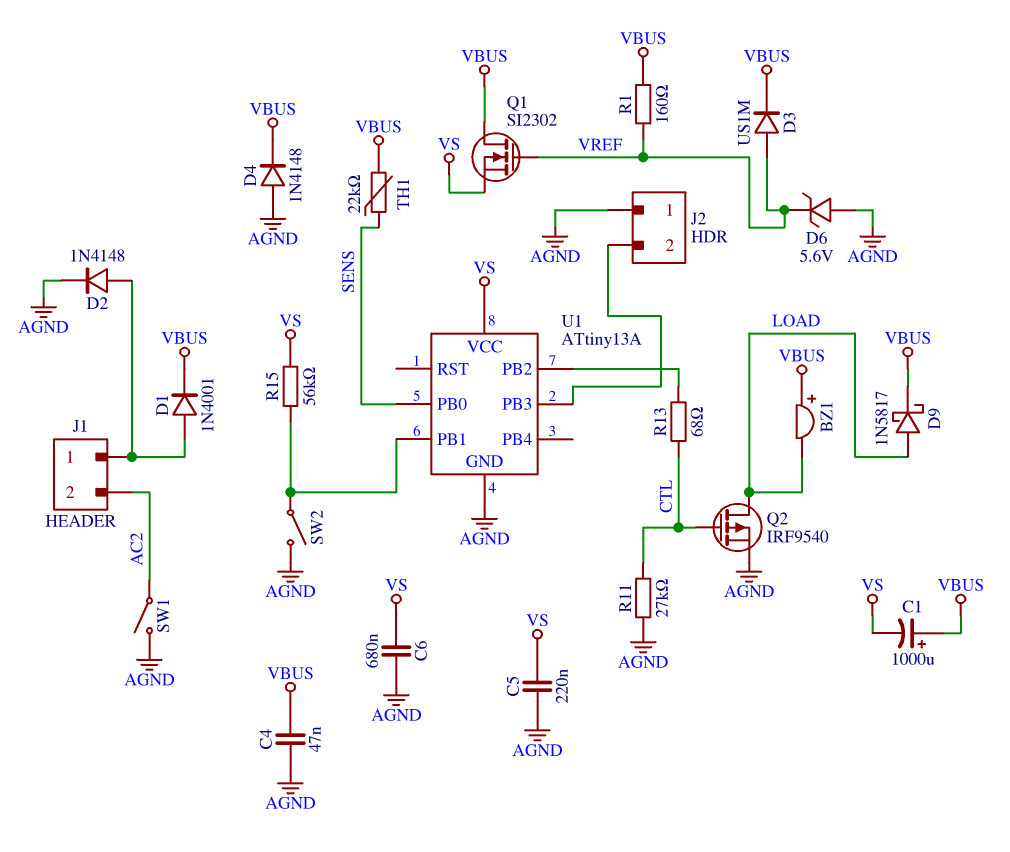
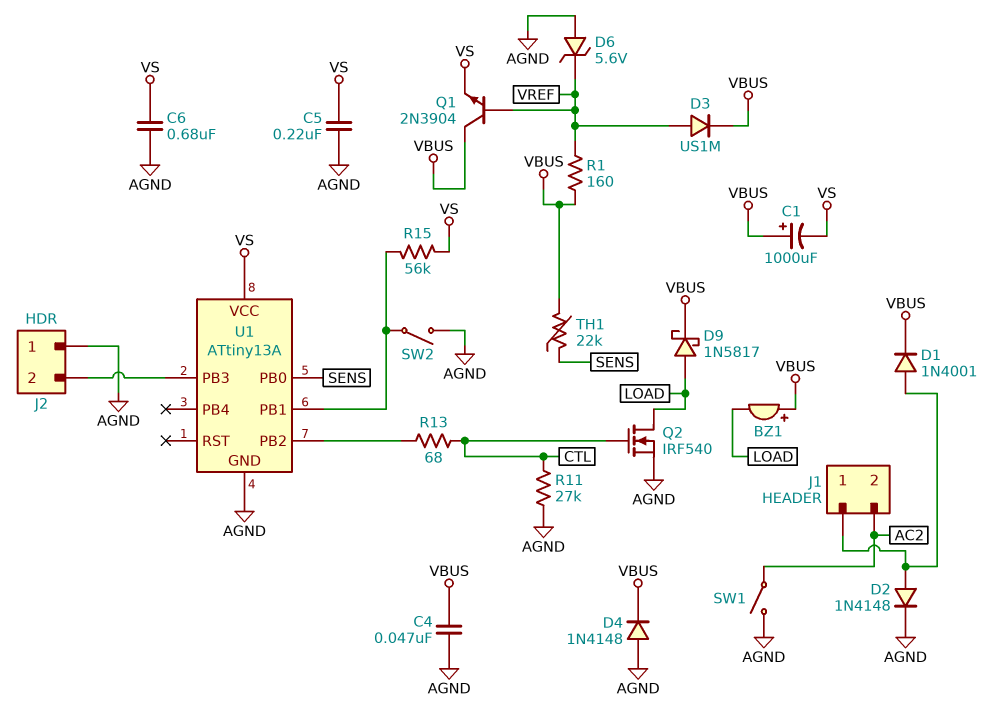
Q1: NMOS SI2302 (G VREF, D VBUS, S VS) -> NPN 2N3904 (B VREF, C VBUS, E VS)
Q2: PMOS IRF9540 (G CTL, D LOAD, S AGND) -> NMOS IRF540 (G CTL, D LOAD, S AGND)

